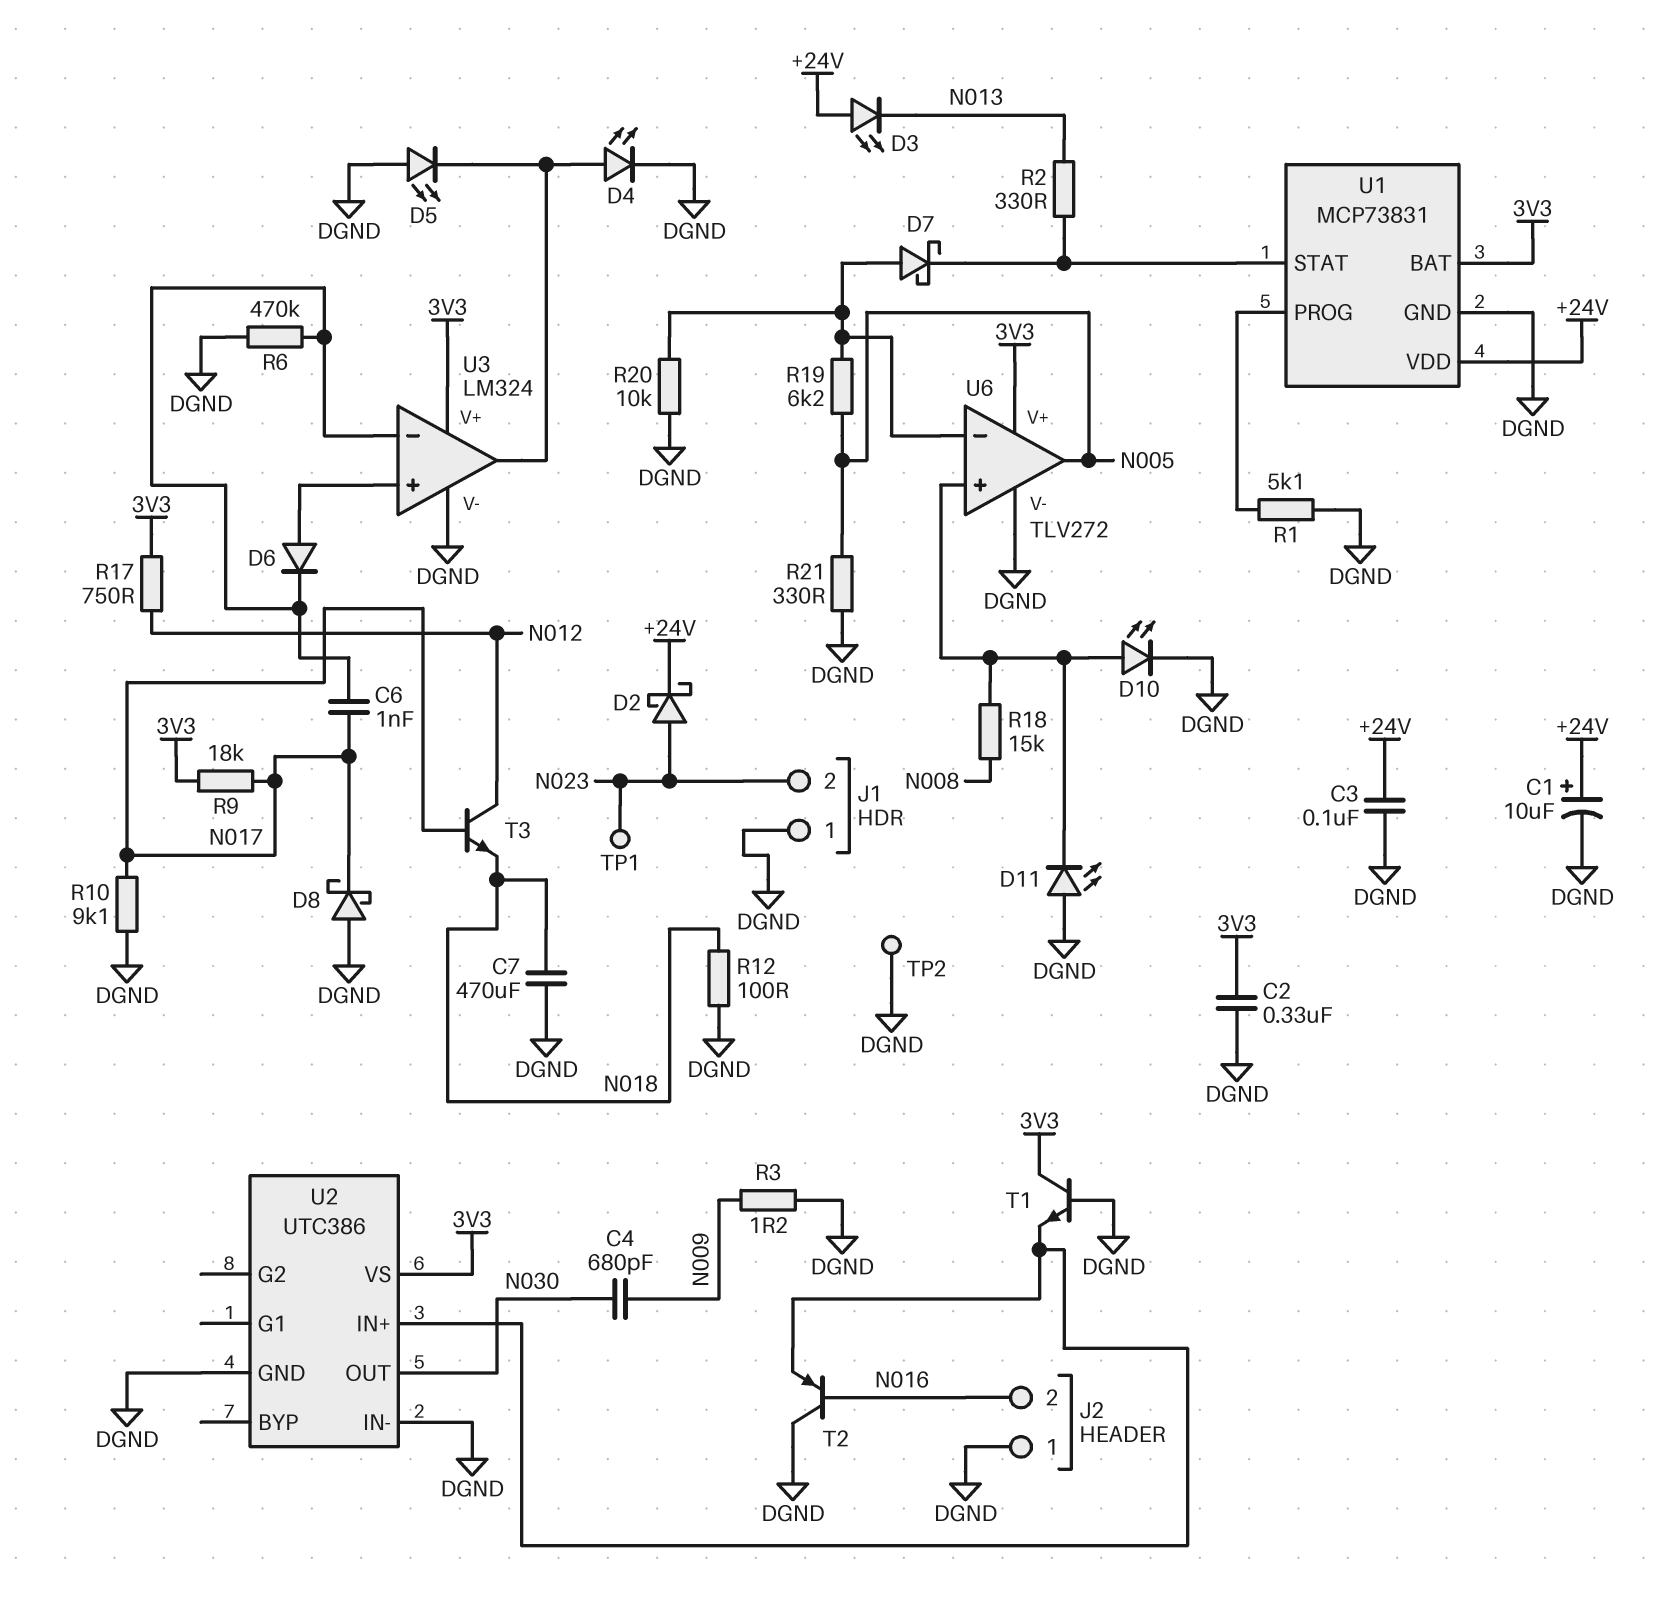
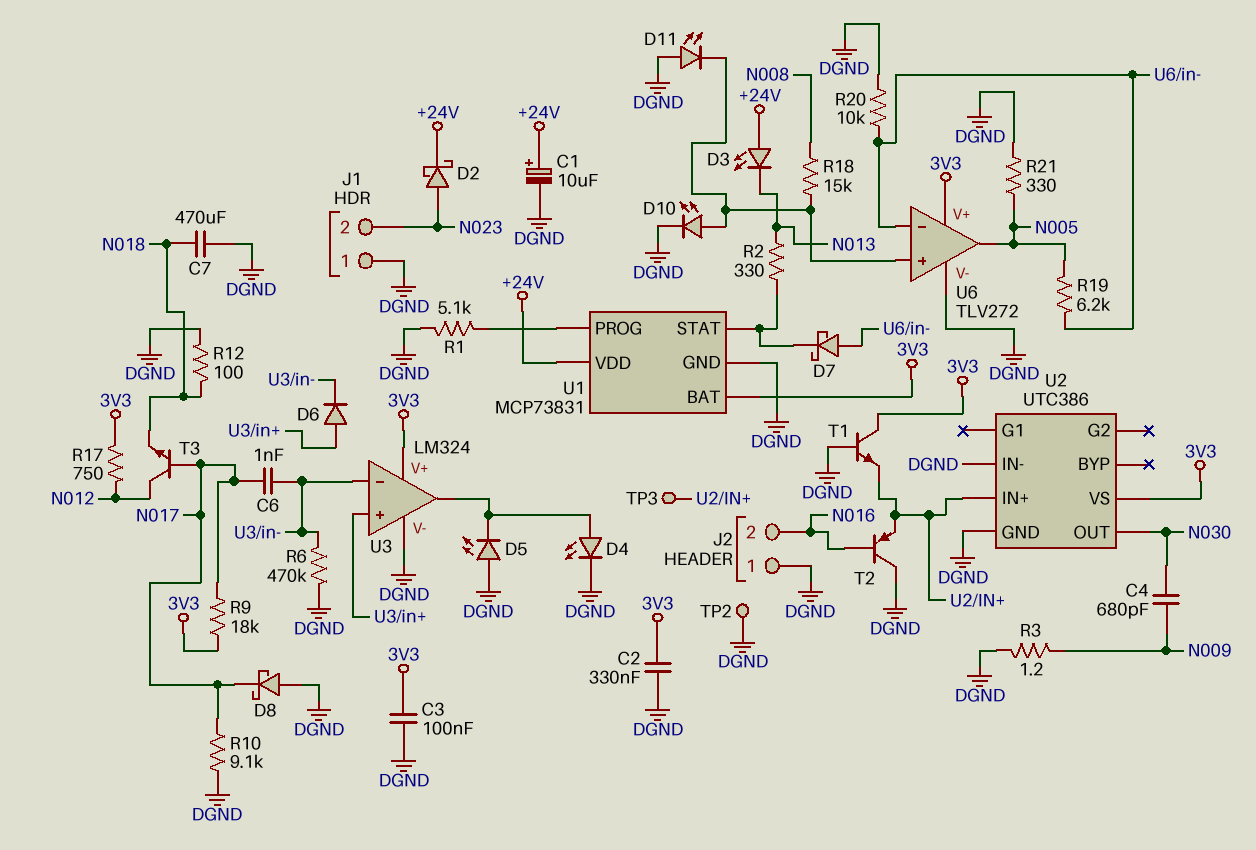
C3: 100nF (+24V, DGND) -> 100nF (3V3, DGND)
TP1: test point (N023) -> none
TP3: none -> test point (U2/IN+)

